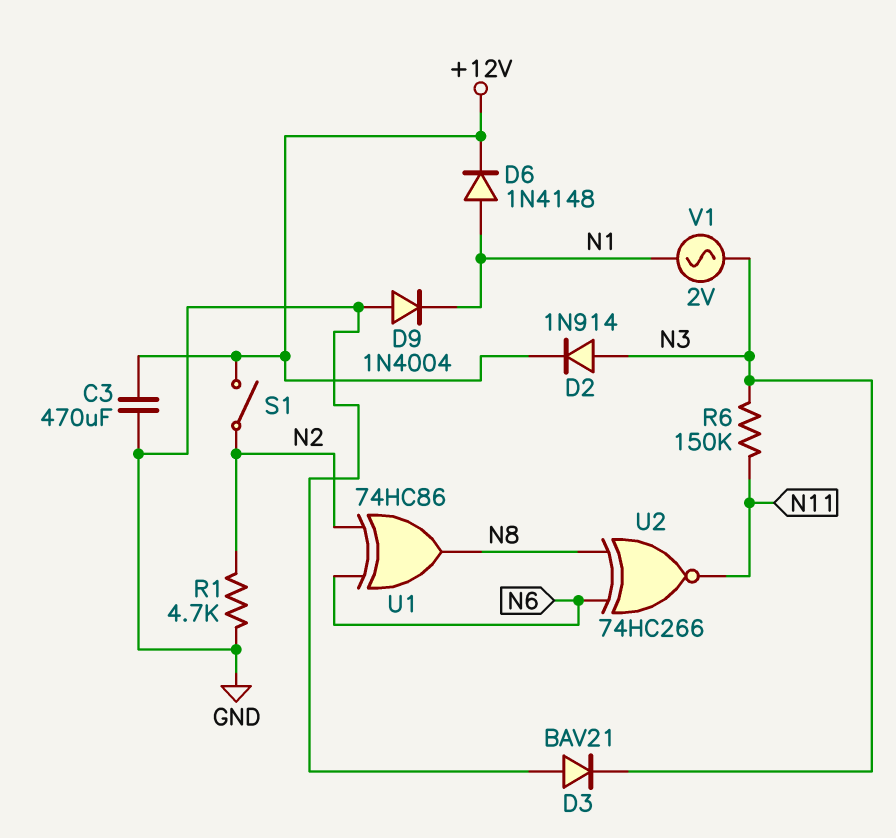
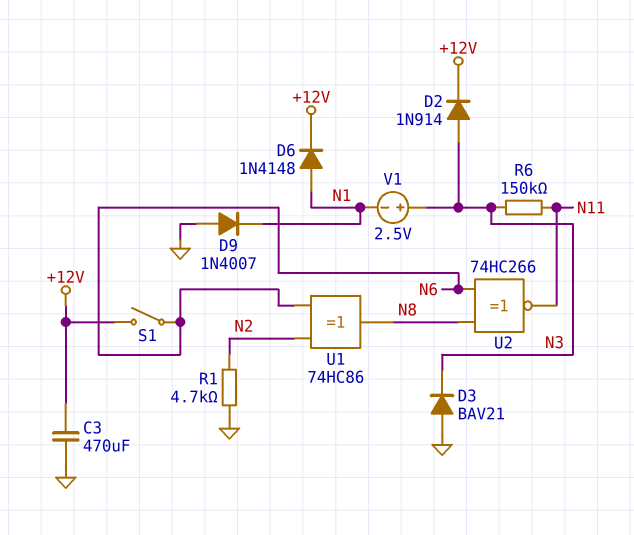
D9: diode 1N4004 (A GND, K N1) -> diode 1N4007 (A GND, K N1)
S1: switch (+12V, N2) -> switch (+12V, N6)
V1: AC 2V (N1, N3) -> 2.5V (plus N3, minus N1)

